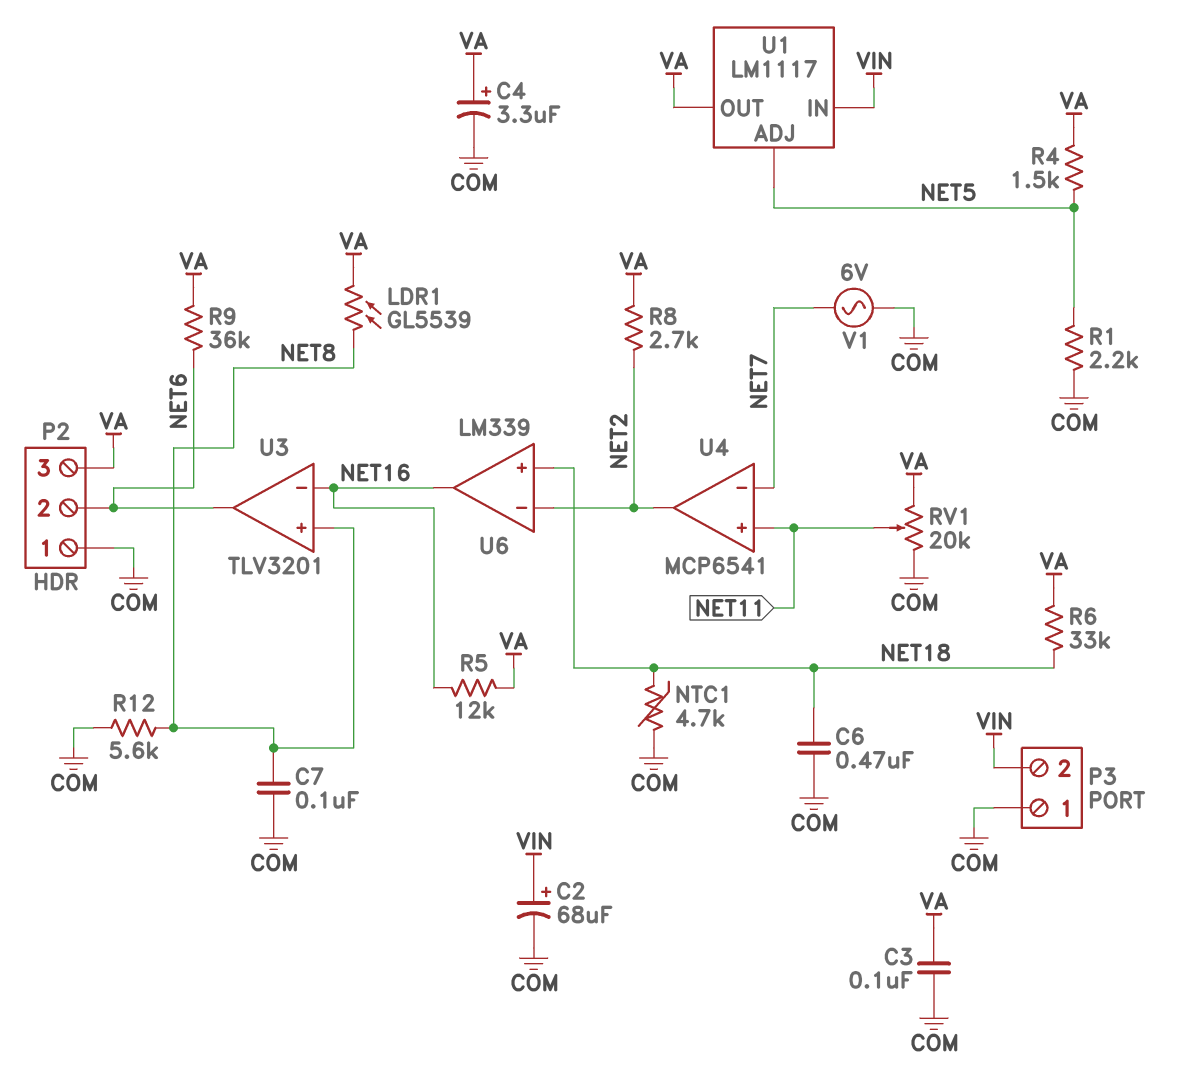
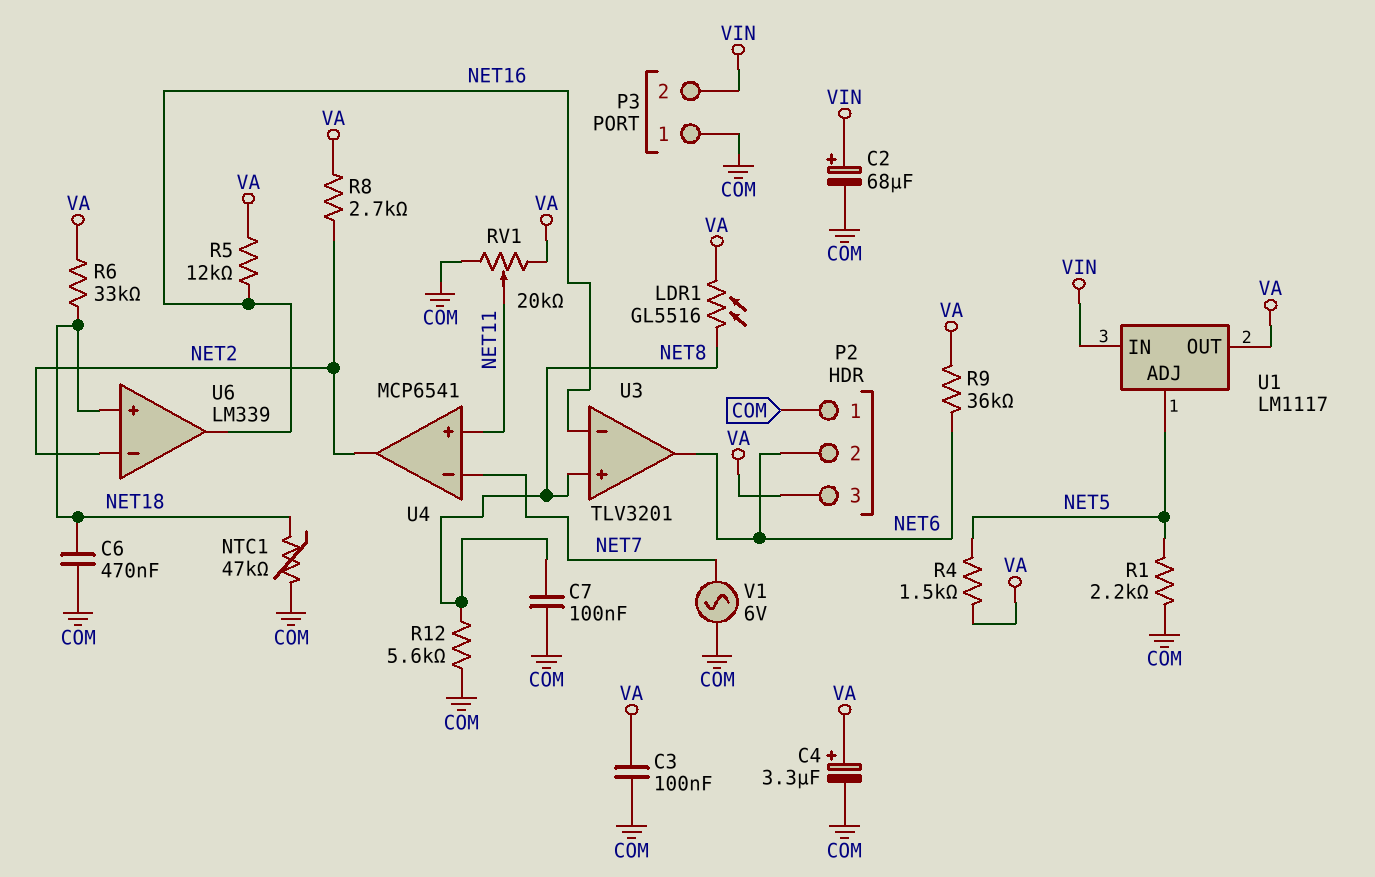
LDR1: GL5539 (NET8, VA) -> GL5516 (NET8, VA)
NTC1: 4.7k (COM, NET18) -> 47k (COM, NET18)

